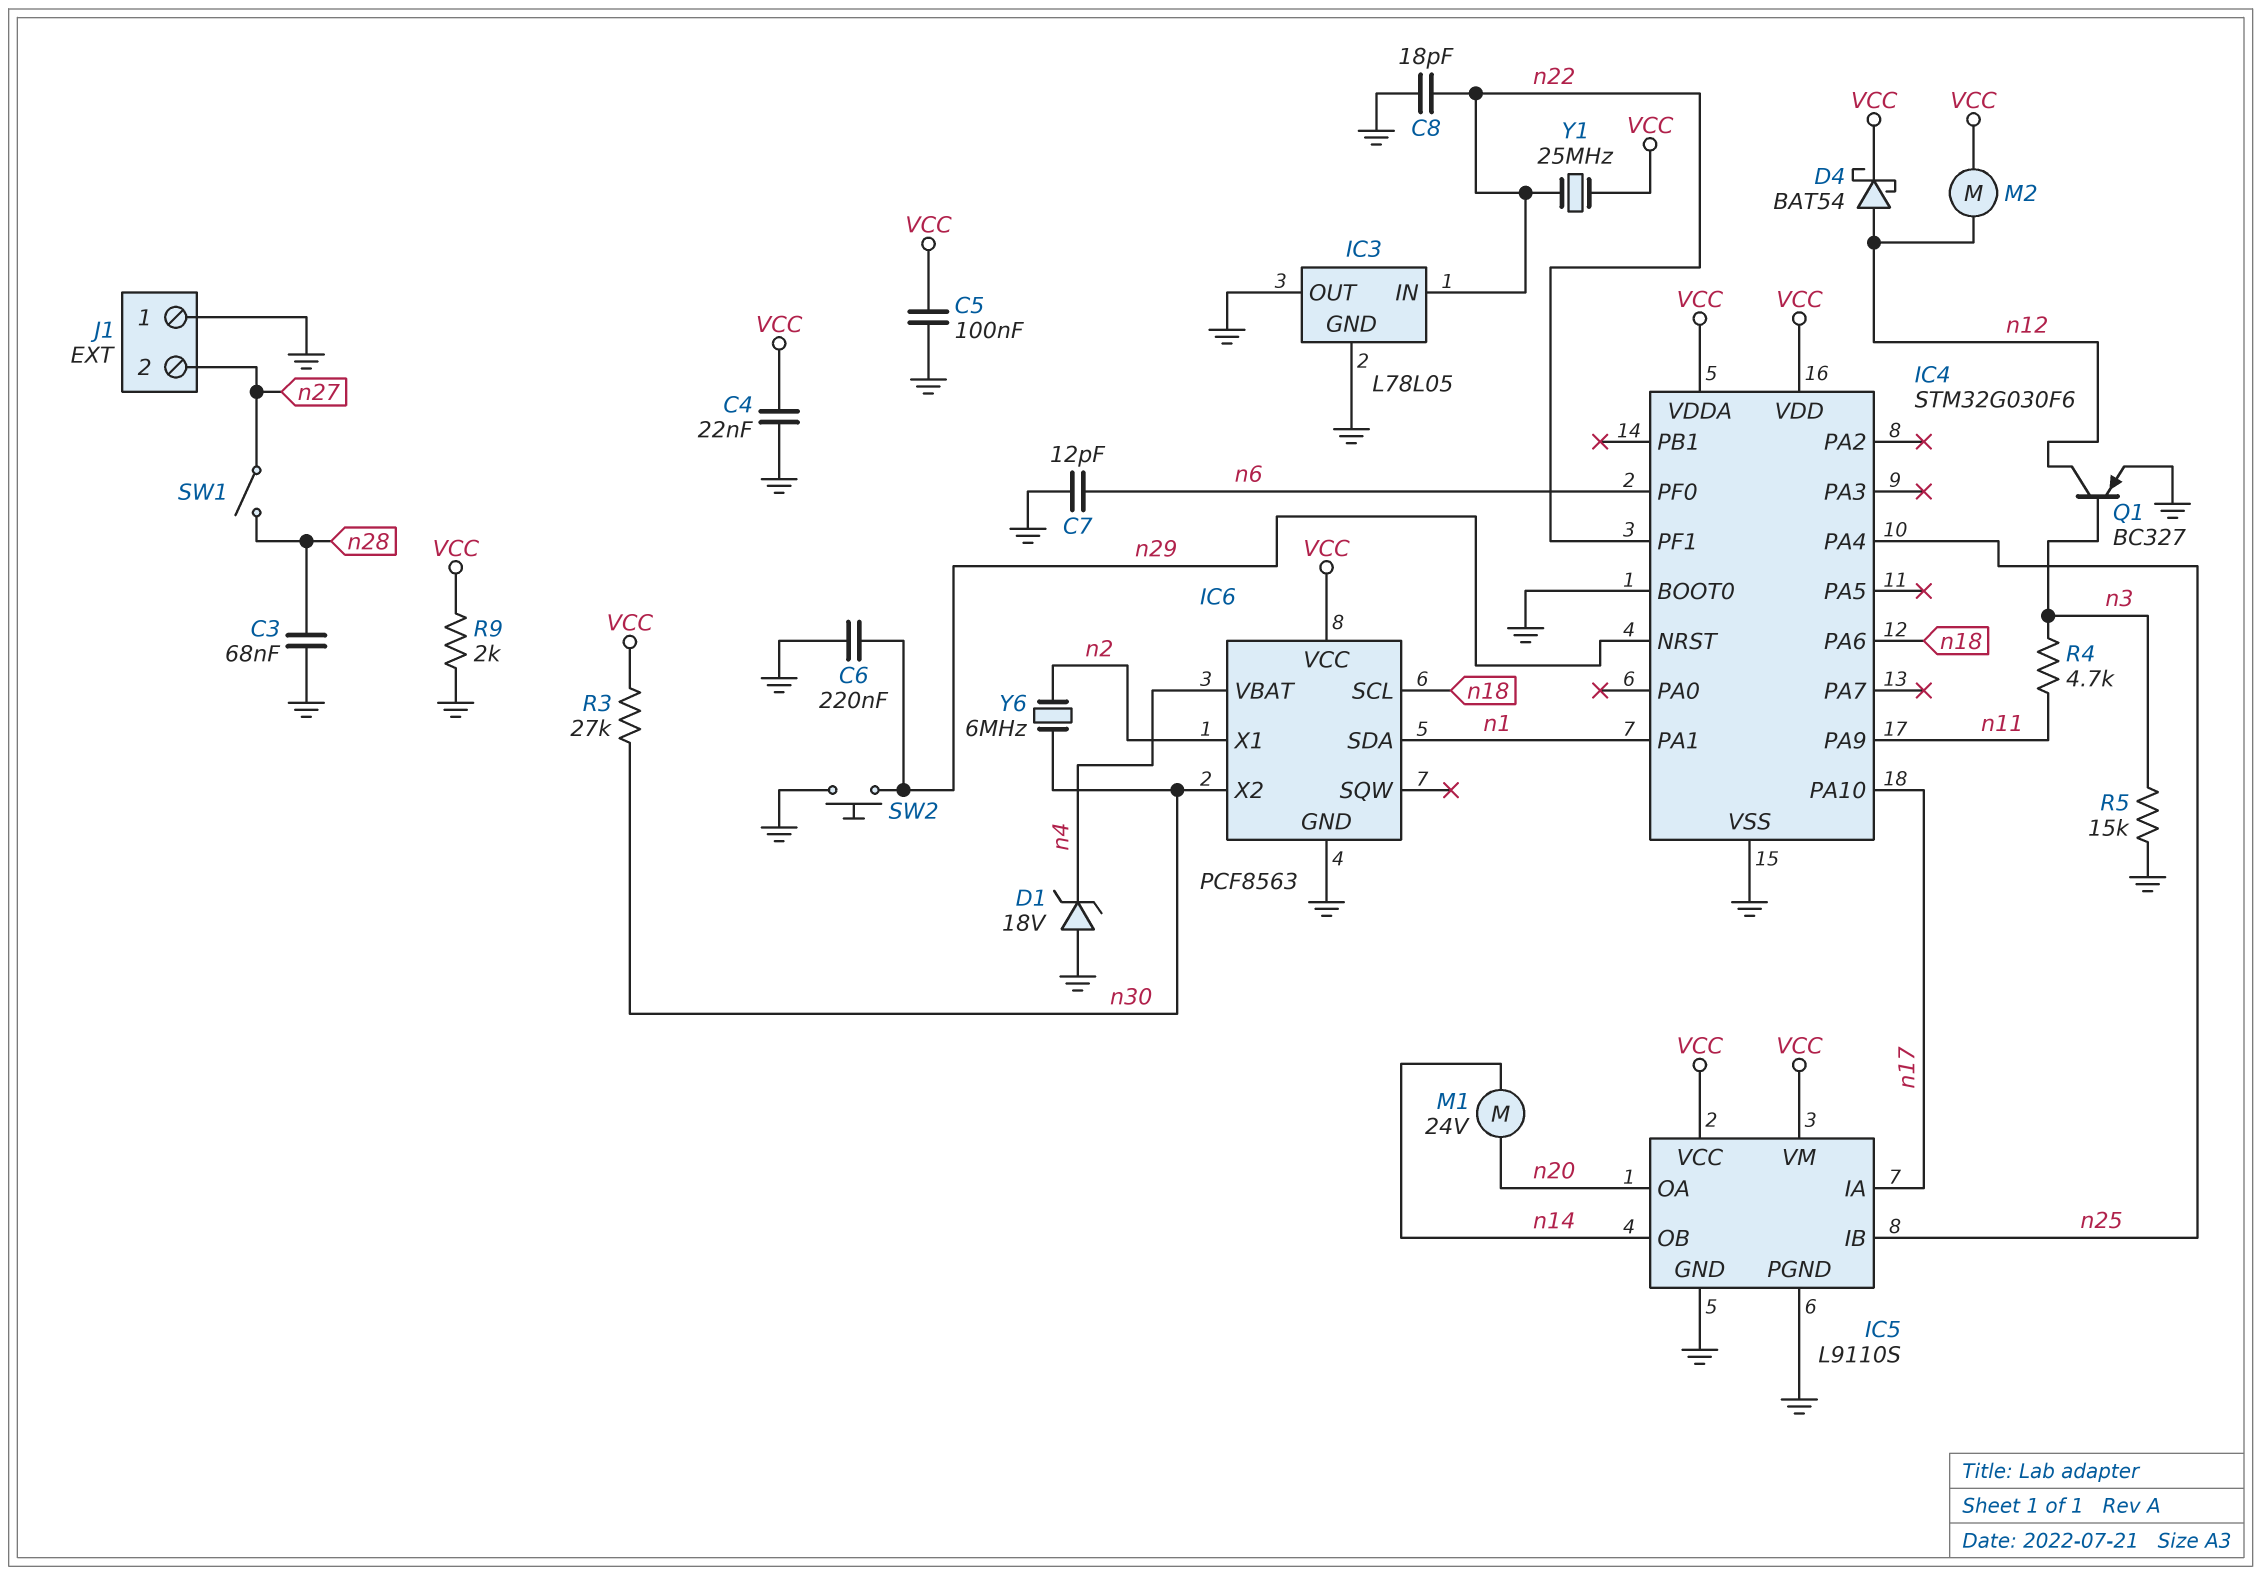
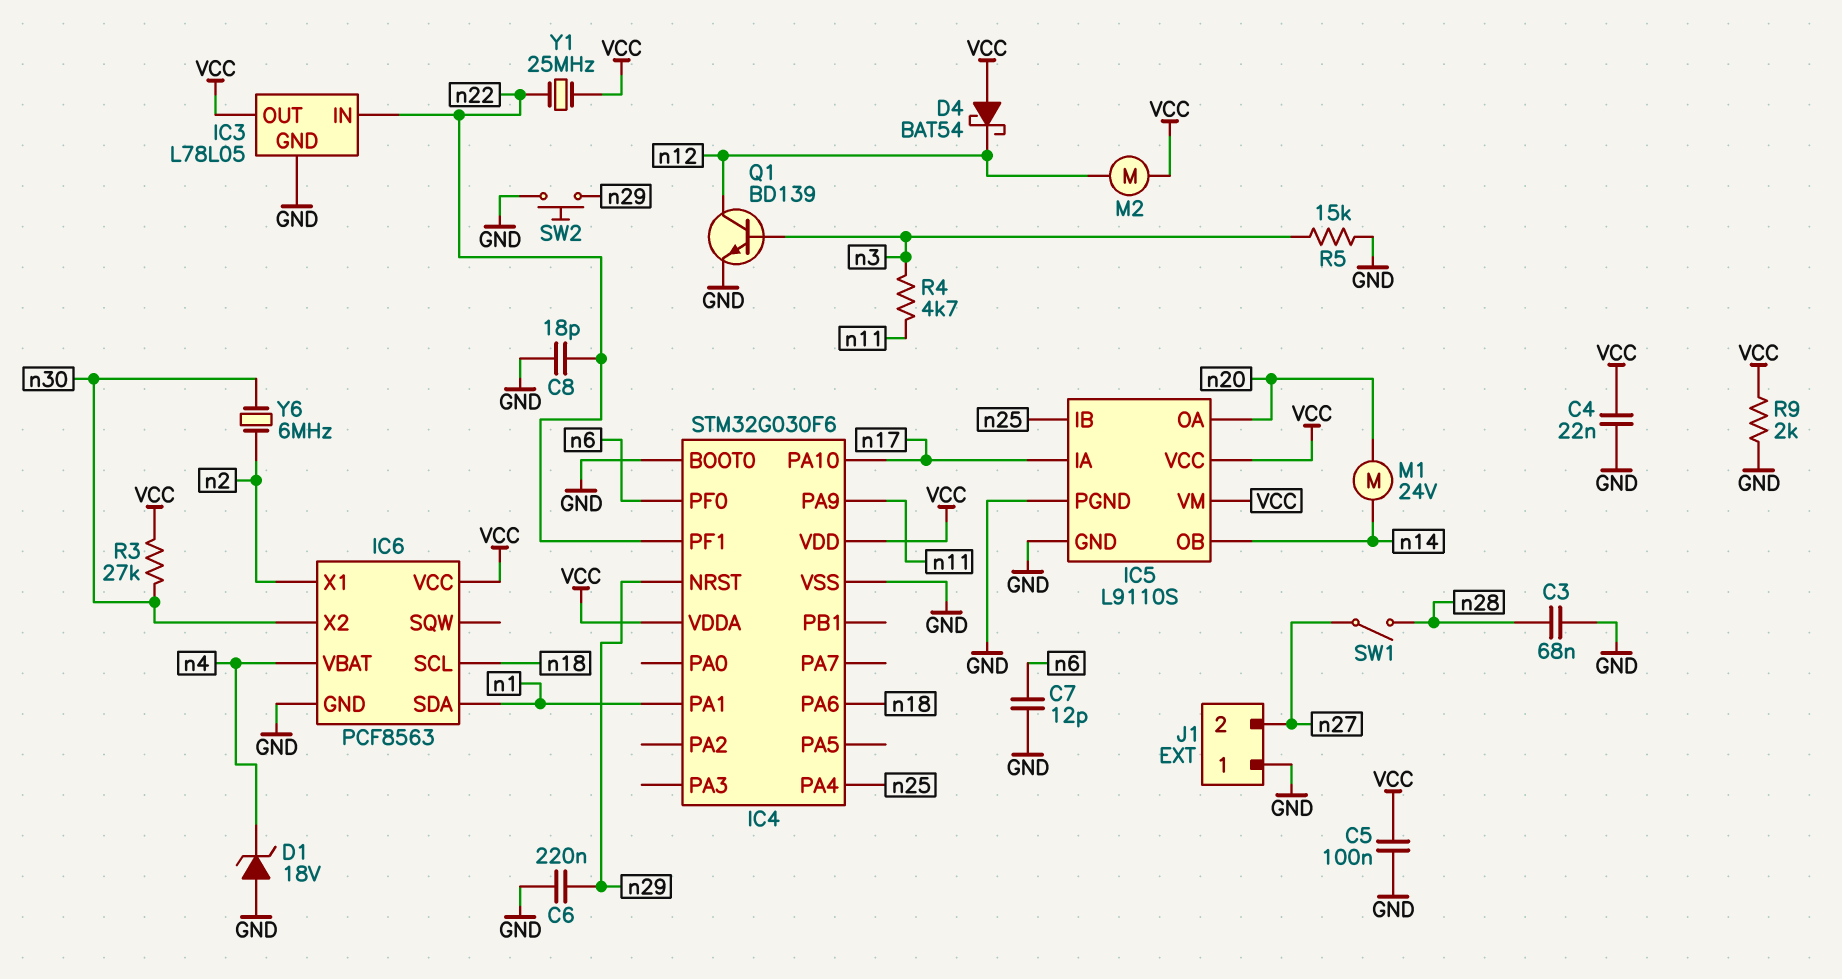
D4: schottky BAT54 (A n12, K VCC) -> schottky BAT54 (A VCC, K n12)
IC3 pin OUT: GND -> VCC
Q1: PNP BC327 (B n3, C n12, E GND) -> NPN BD139 (B n3, C n12, E GND)

